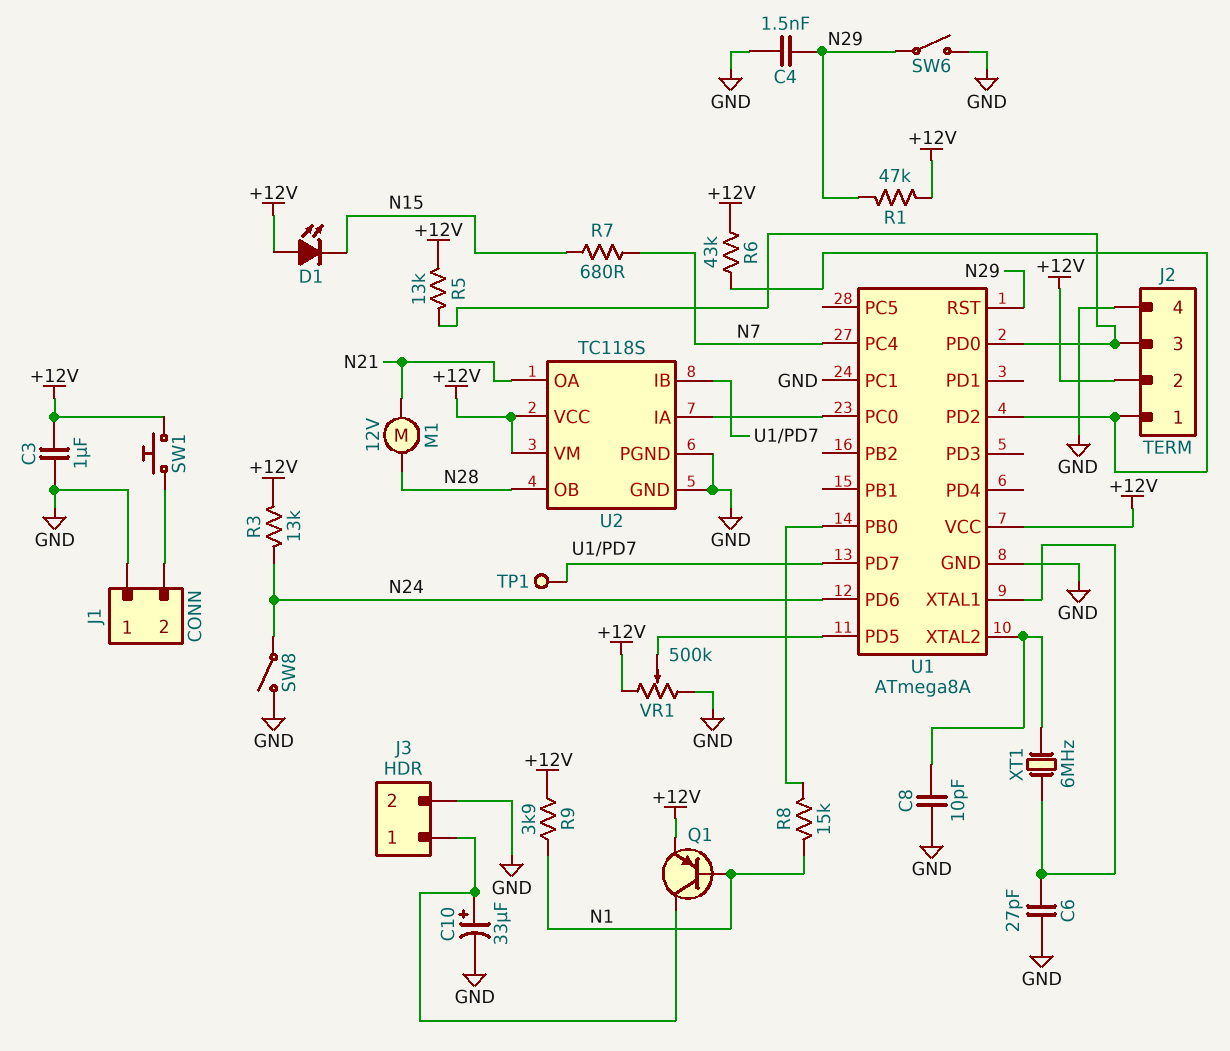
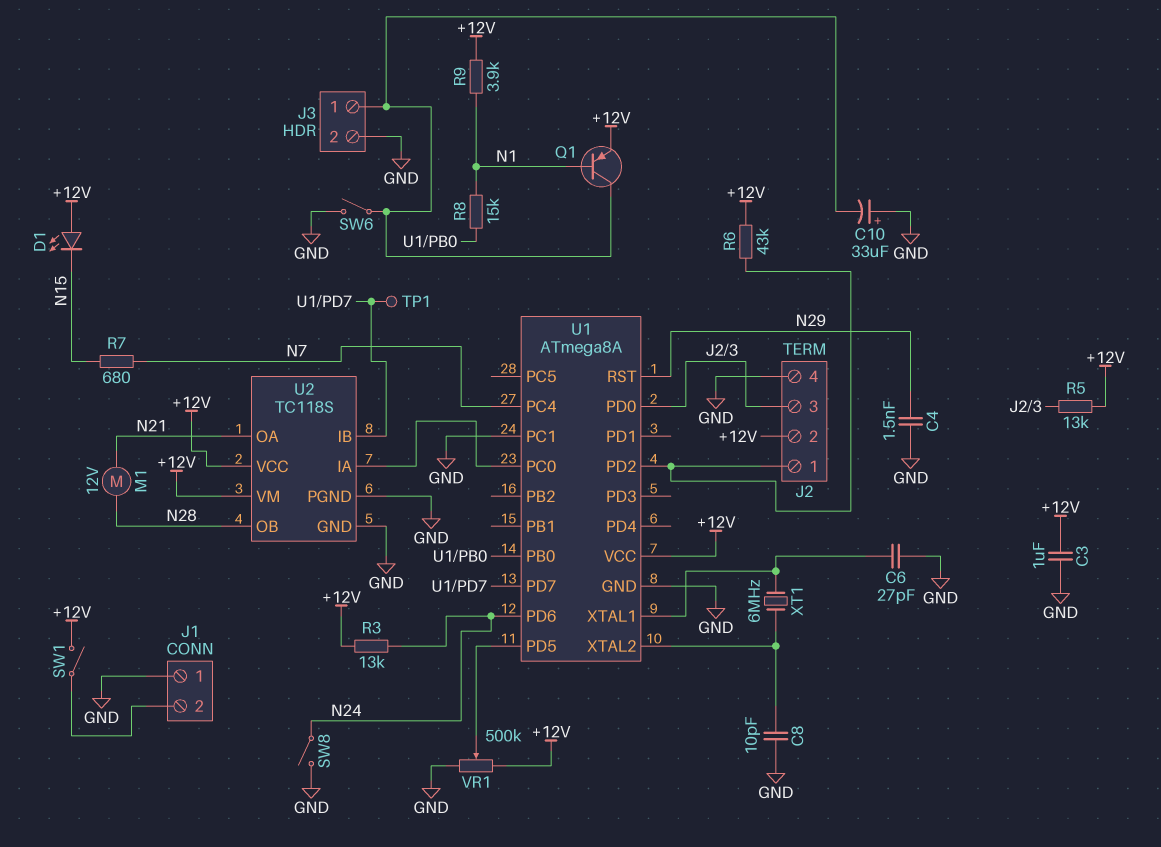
C10: 33uF (plus J3/1, minus GND) -> 33uF (plus GND, minus J3/1)
R1: 47k (+12V, N29) -> none
SW1: button (+12V, J1/2) -> switch (+12V, J1/2)
SW6: switch (GND, N29) -> switch (GND, J3/1)

